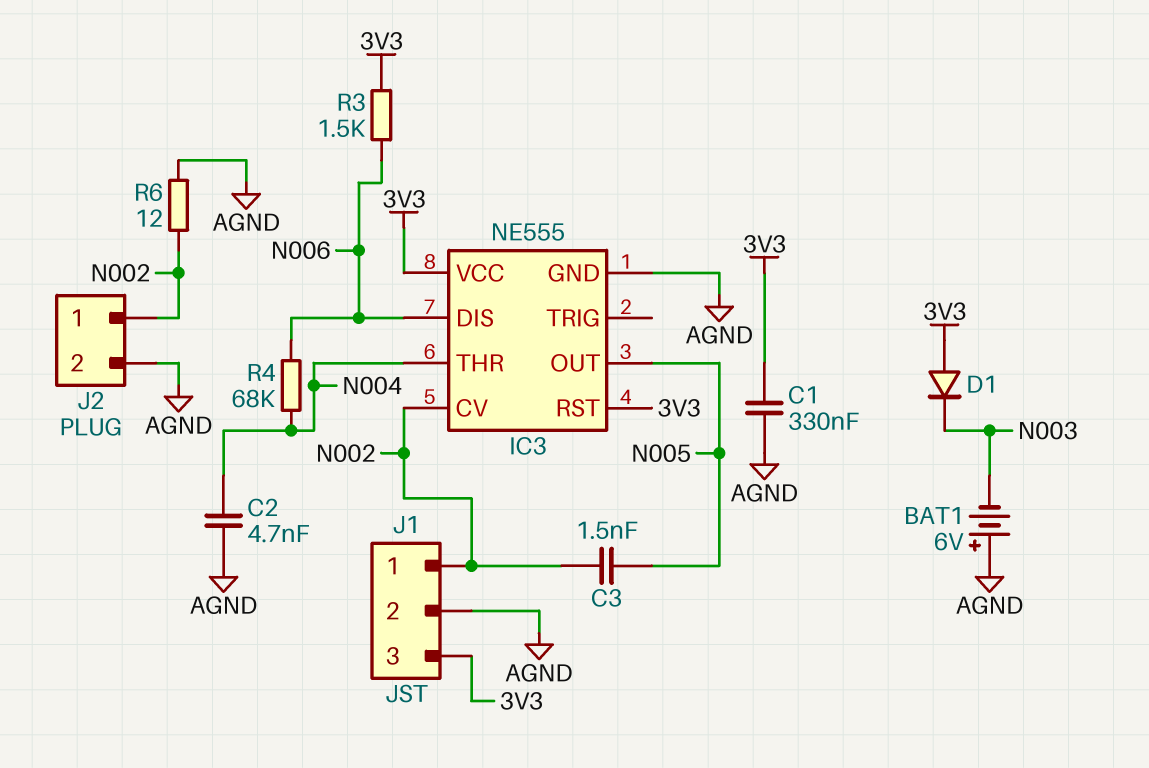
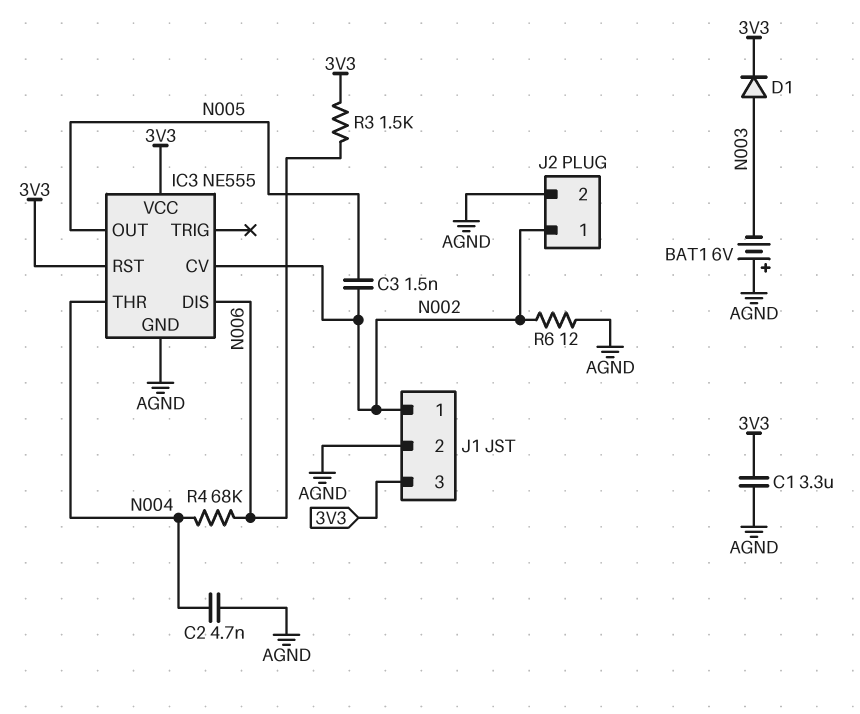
C1: 330nF (3V3, AGND) -> 3.3uF (3V3, AGND)
D1: diode (A 3V3, K N003) -> diode (A N003, K 3V3)

